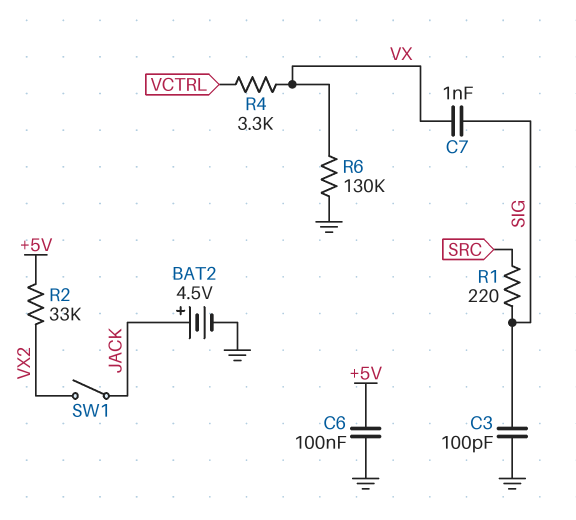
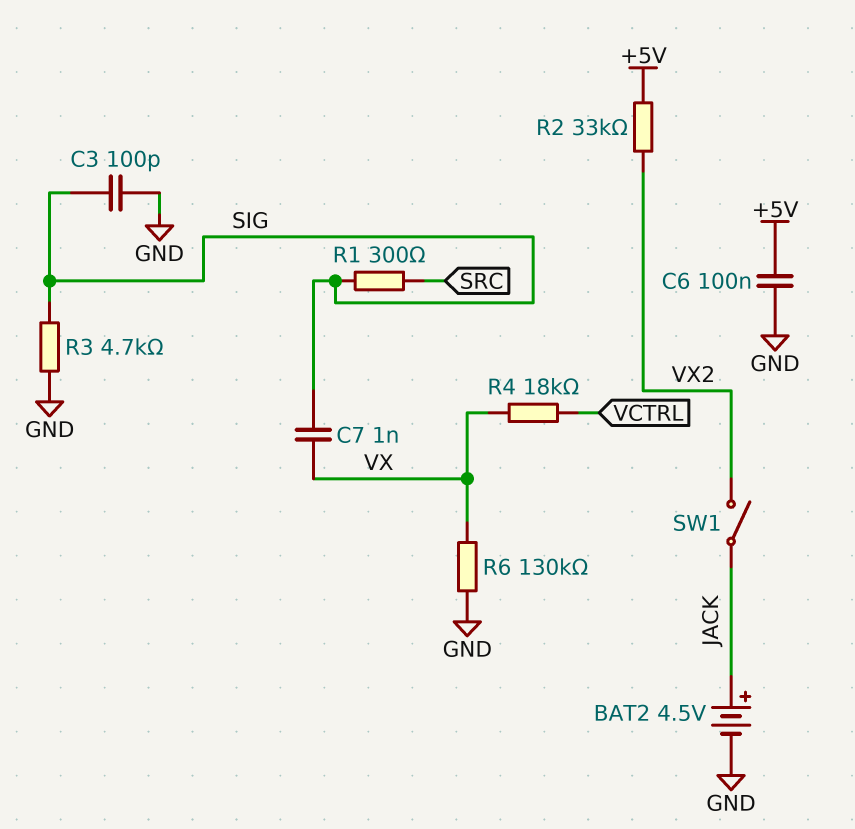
R1: 220 (SIG, SRC) -> 300 (SIG, SRC)
R3: none -> 4.7k (GND, SIG)
R4: 3.3k (VCTRL, VX) -> 18k (VCTRL, VX)

